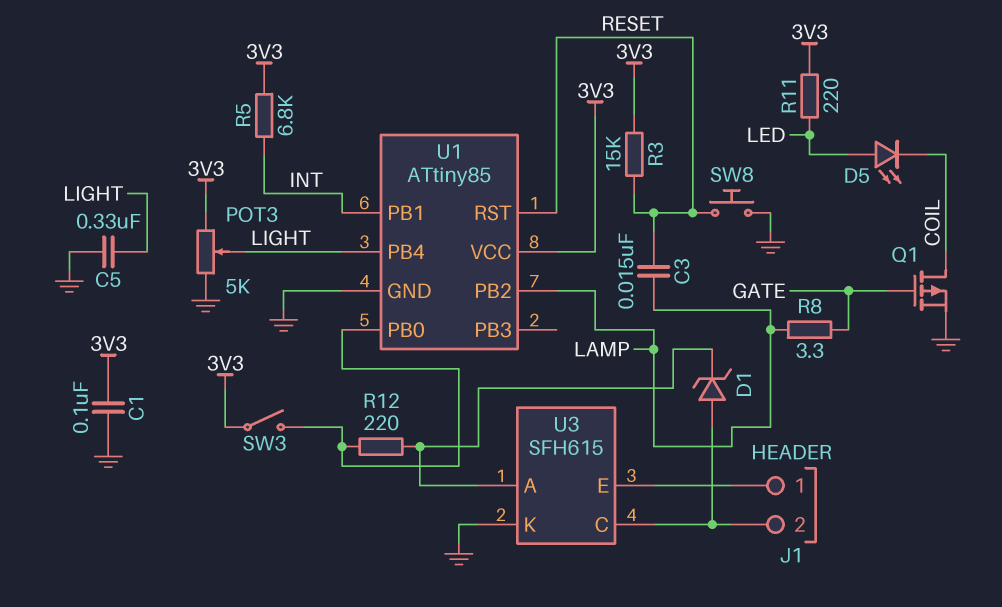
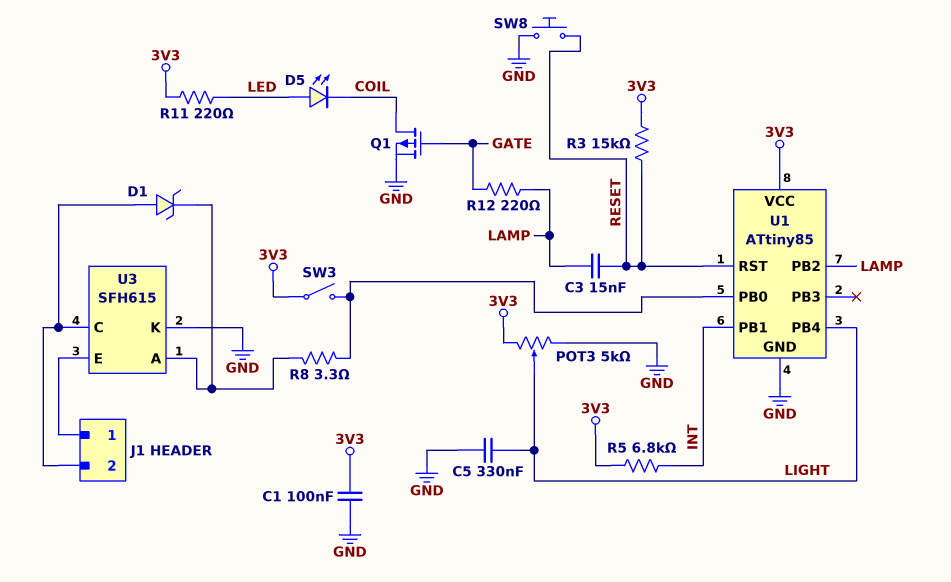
R8: 3.3 (GATE, LAMP) -> 3.3 (U1/PB0, U3/A)
R12: 220 (U1/PB0, U3/A) -> 220 (GATE, LAMP)

